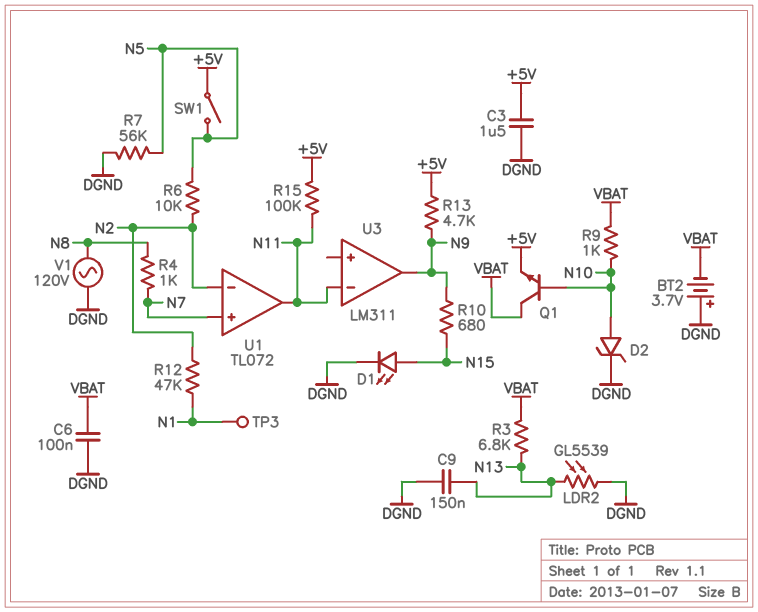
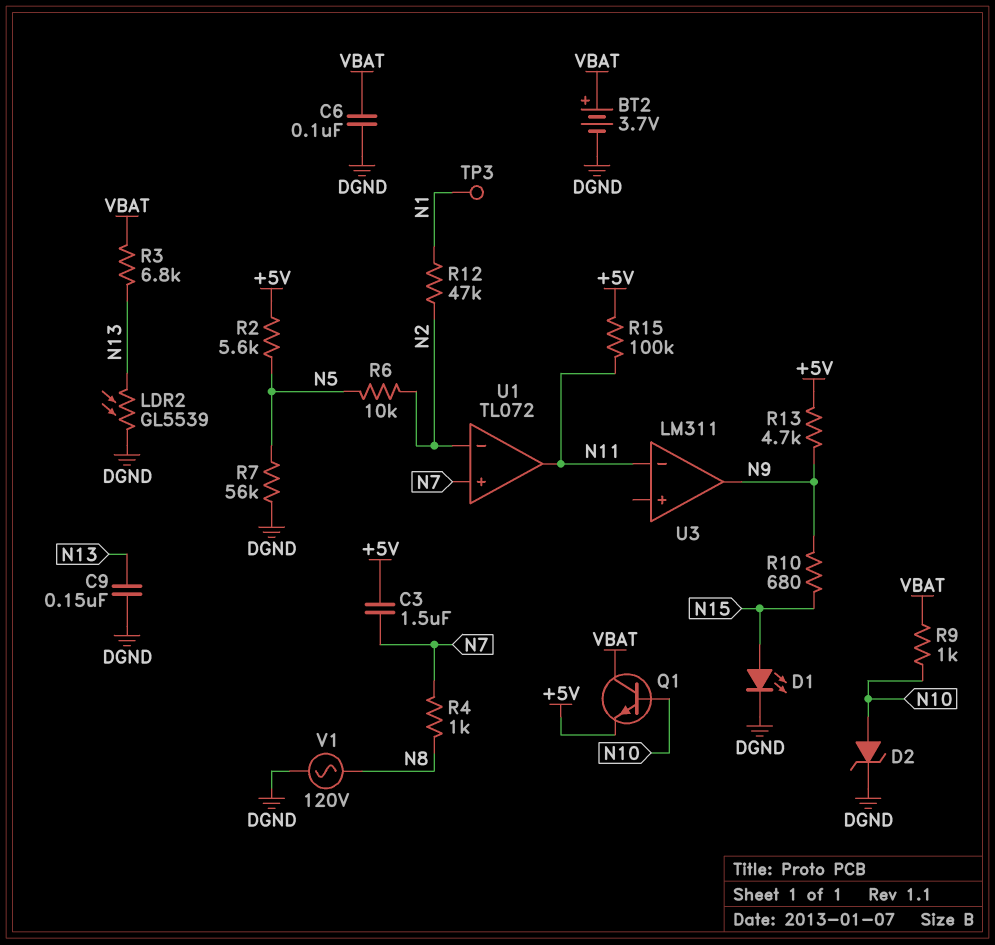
BT2: 3.7V (plus DGND, minus VBAT) -> 3.7V (plus VBAT, minus DGND)
C3: 1.5uF (+5V, DGND) -> 1.5uF (+5V, N7)
R2: none -> 5.6k (+5V, N5)
SW1: switch (+5V, N5) -> none

